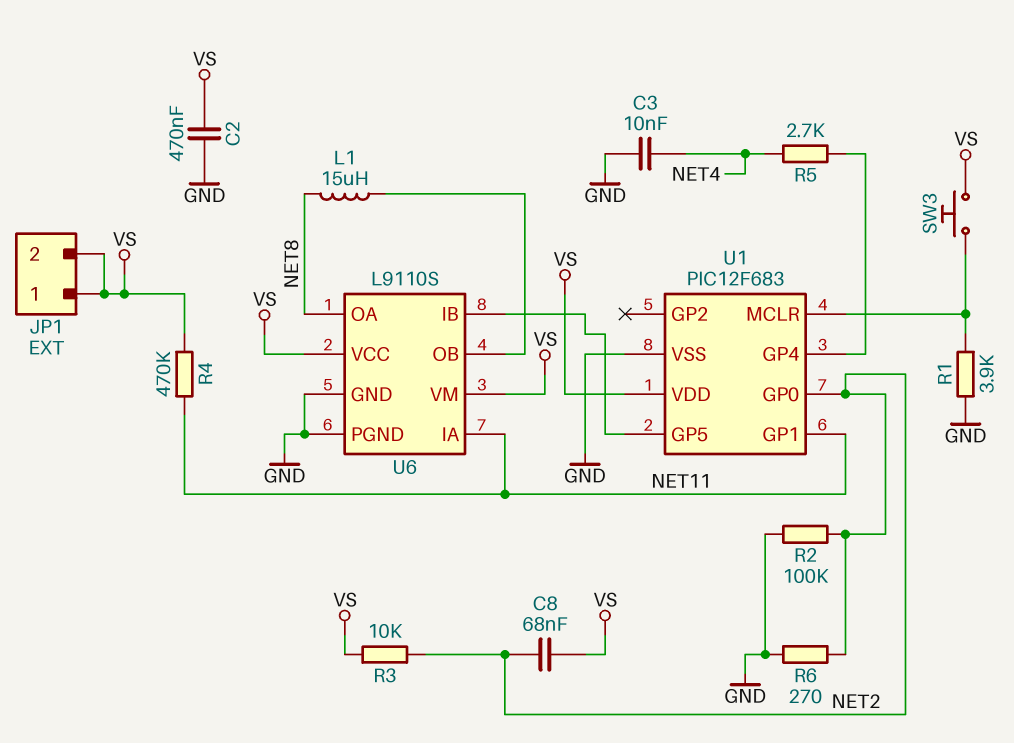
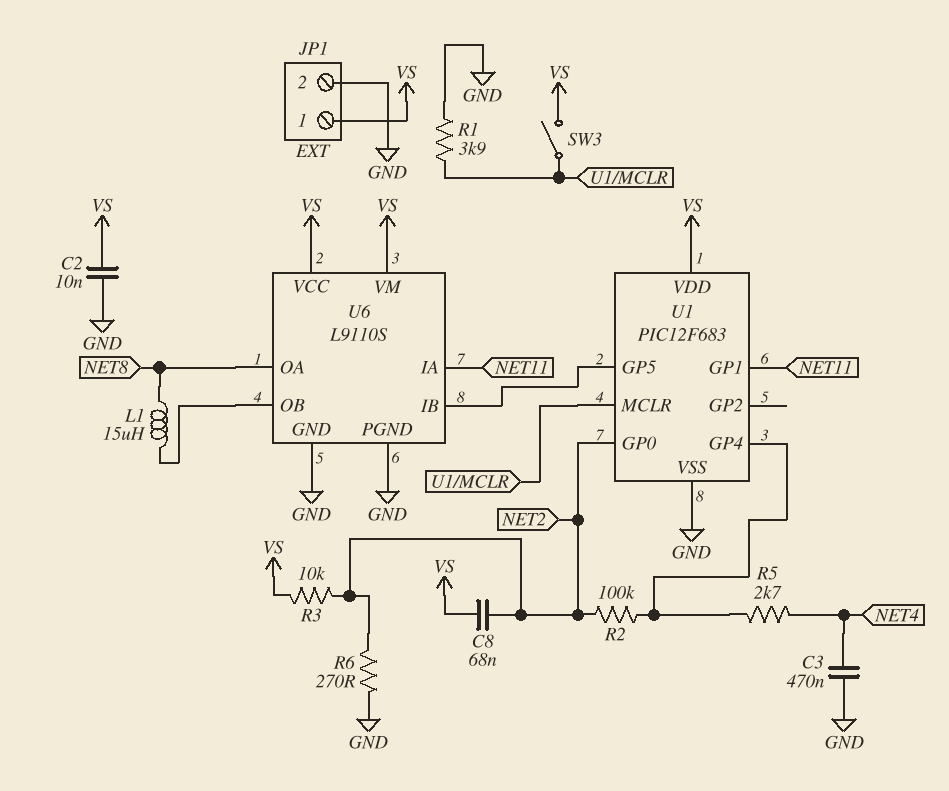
C2: 470nF (GND, VS) -> 10nF (GND, VS)
C3: 10nF (GND, NET4) -> 470nF (GND, NET4)
JP1 pin 2: VS -> GND
R2: 100k (GND, NET2) -> 100k (NET2, U1/GP4)
R4: 470k (NET11, VS) -> none
SW3: button (U1/MCLR, VS) -> switch (U1/MCLR, VS)

